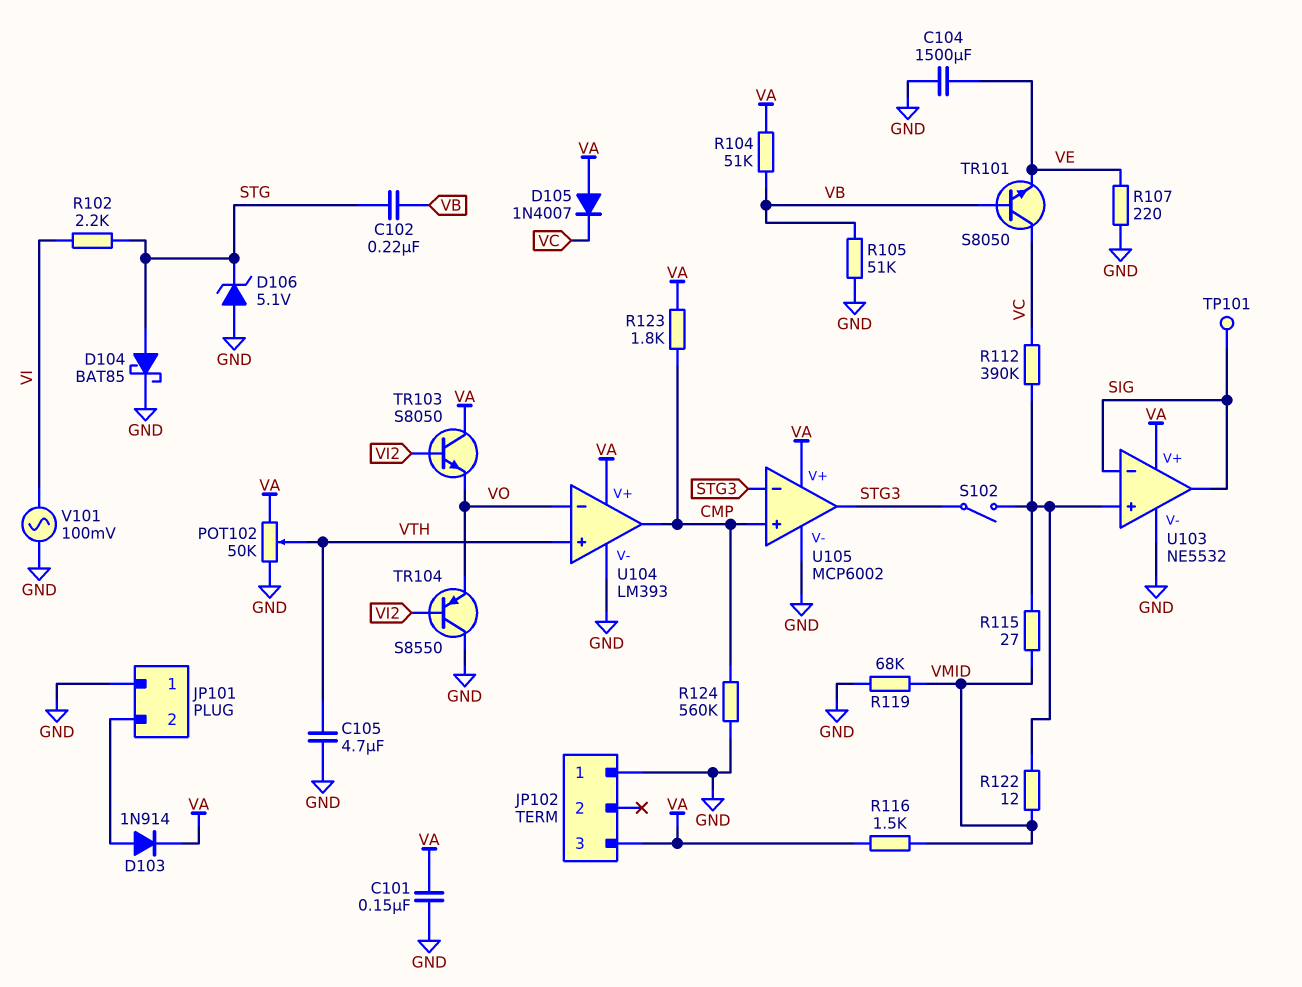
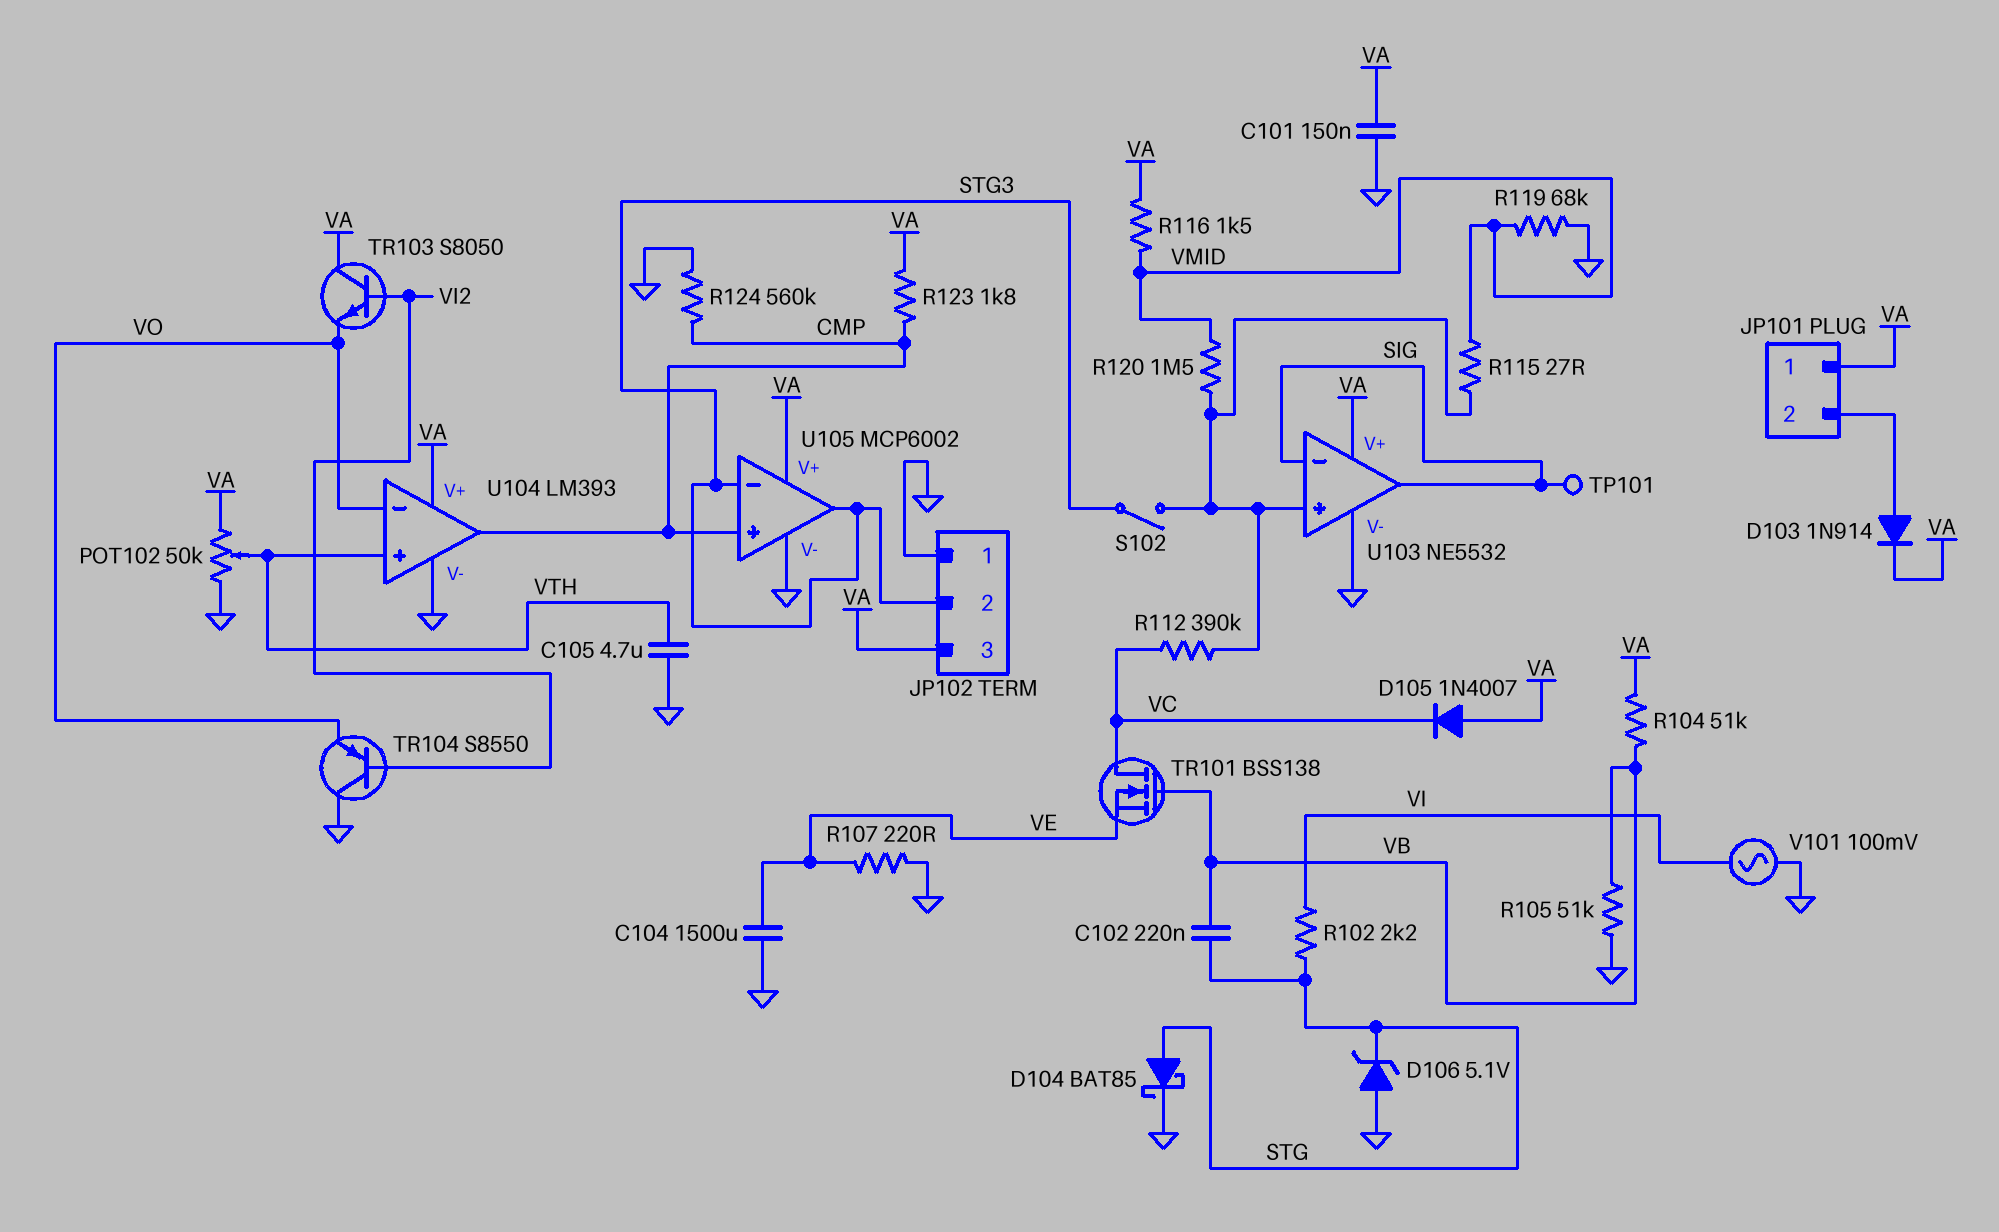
JP101 pin 1: GND -> VA
JP102 pin 2: none -> STG3
R120: none -> 1.5M (U103/in+, VMID)
R122: 12 (U103/in+, VMID) -> none
TR101: NPN S8050 (B VB, C VC, E VE) -> NMOS BSS138 (G VB, D VC, S VE)

